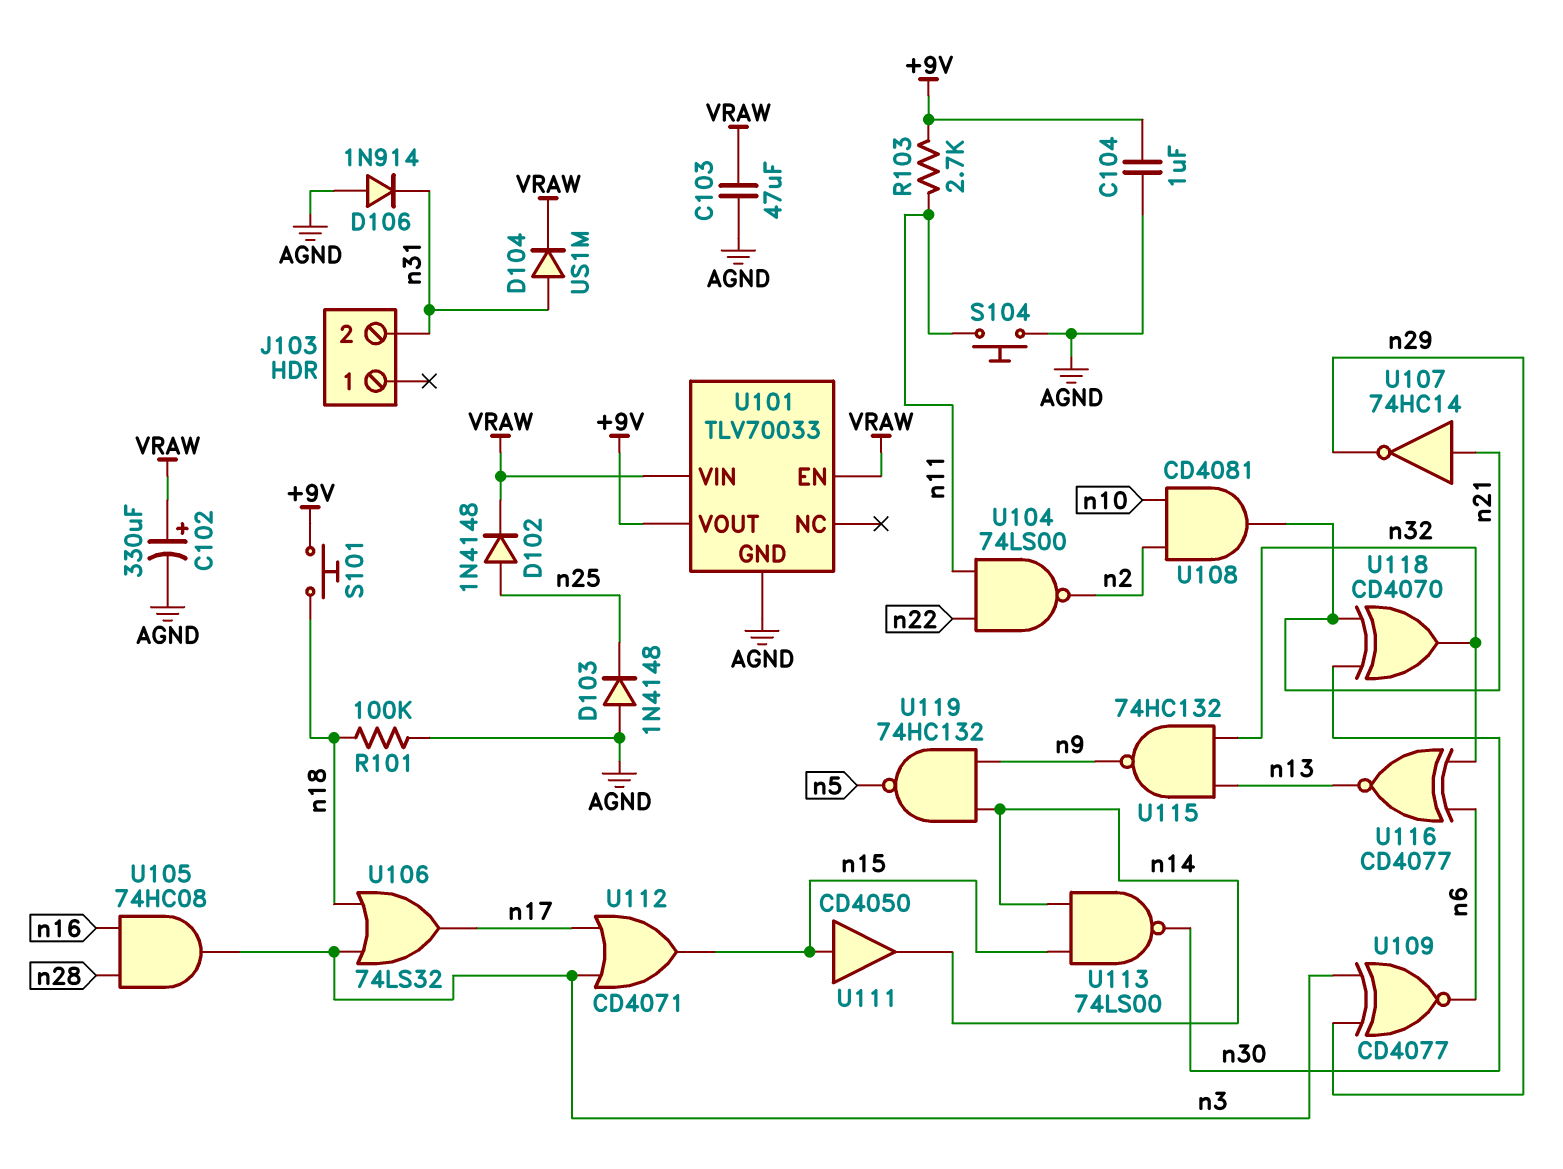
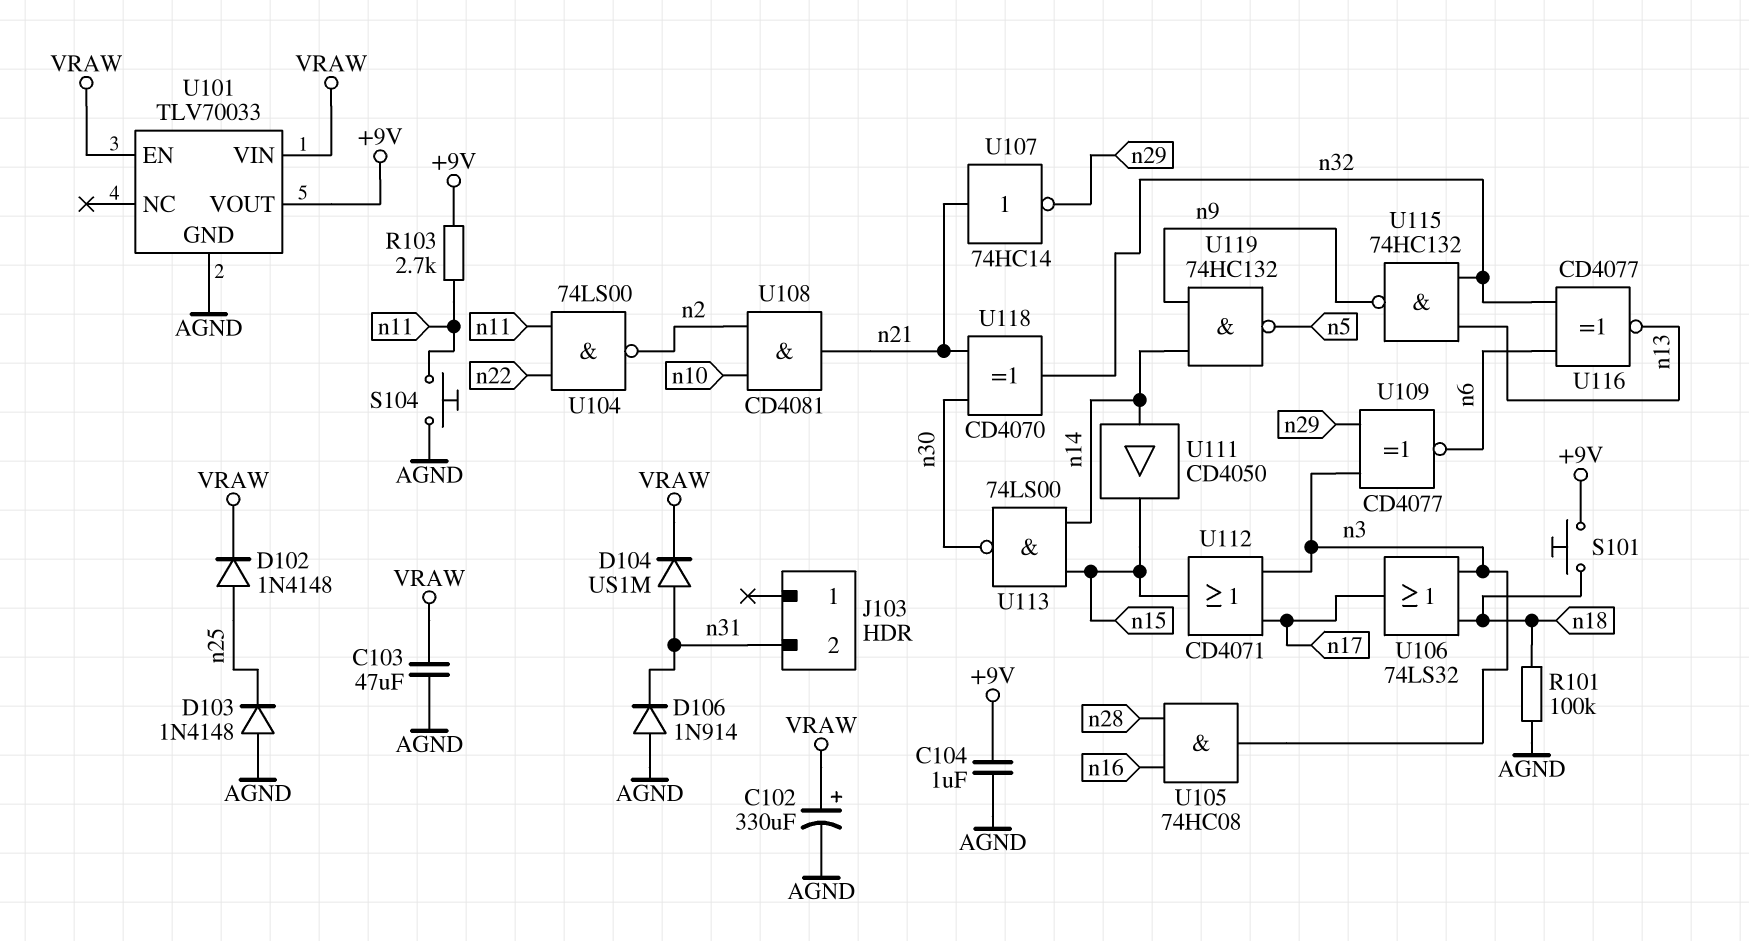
U111: buffer CD4050 (in n15, out n14) -> buffer CD4050 (in n14, out n15)

